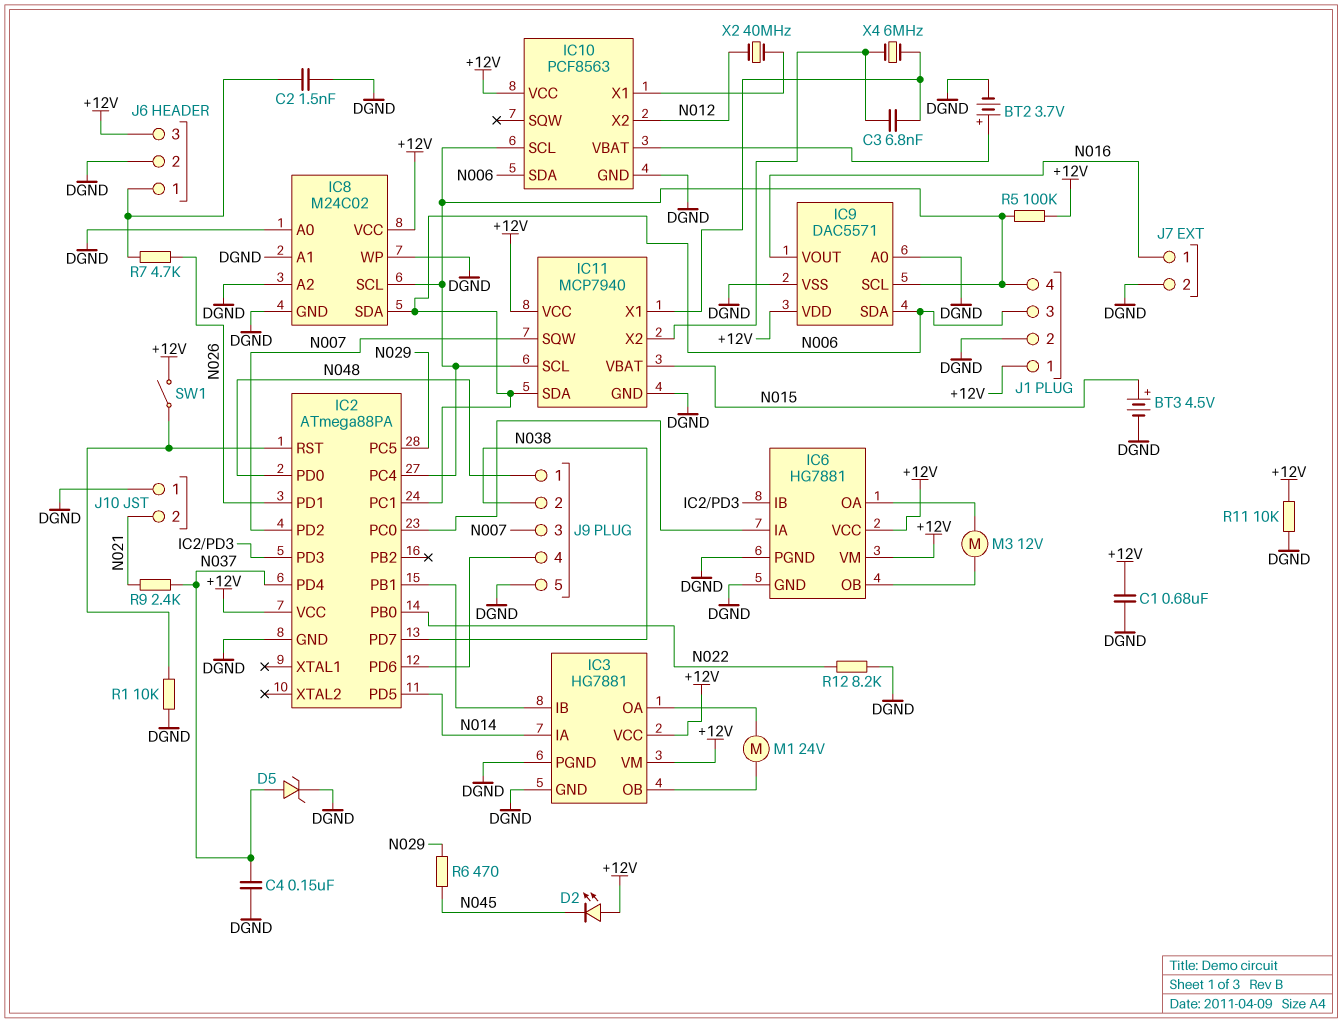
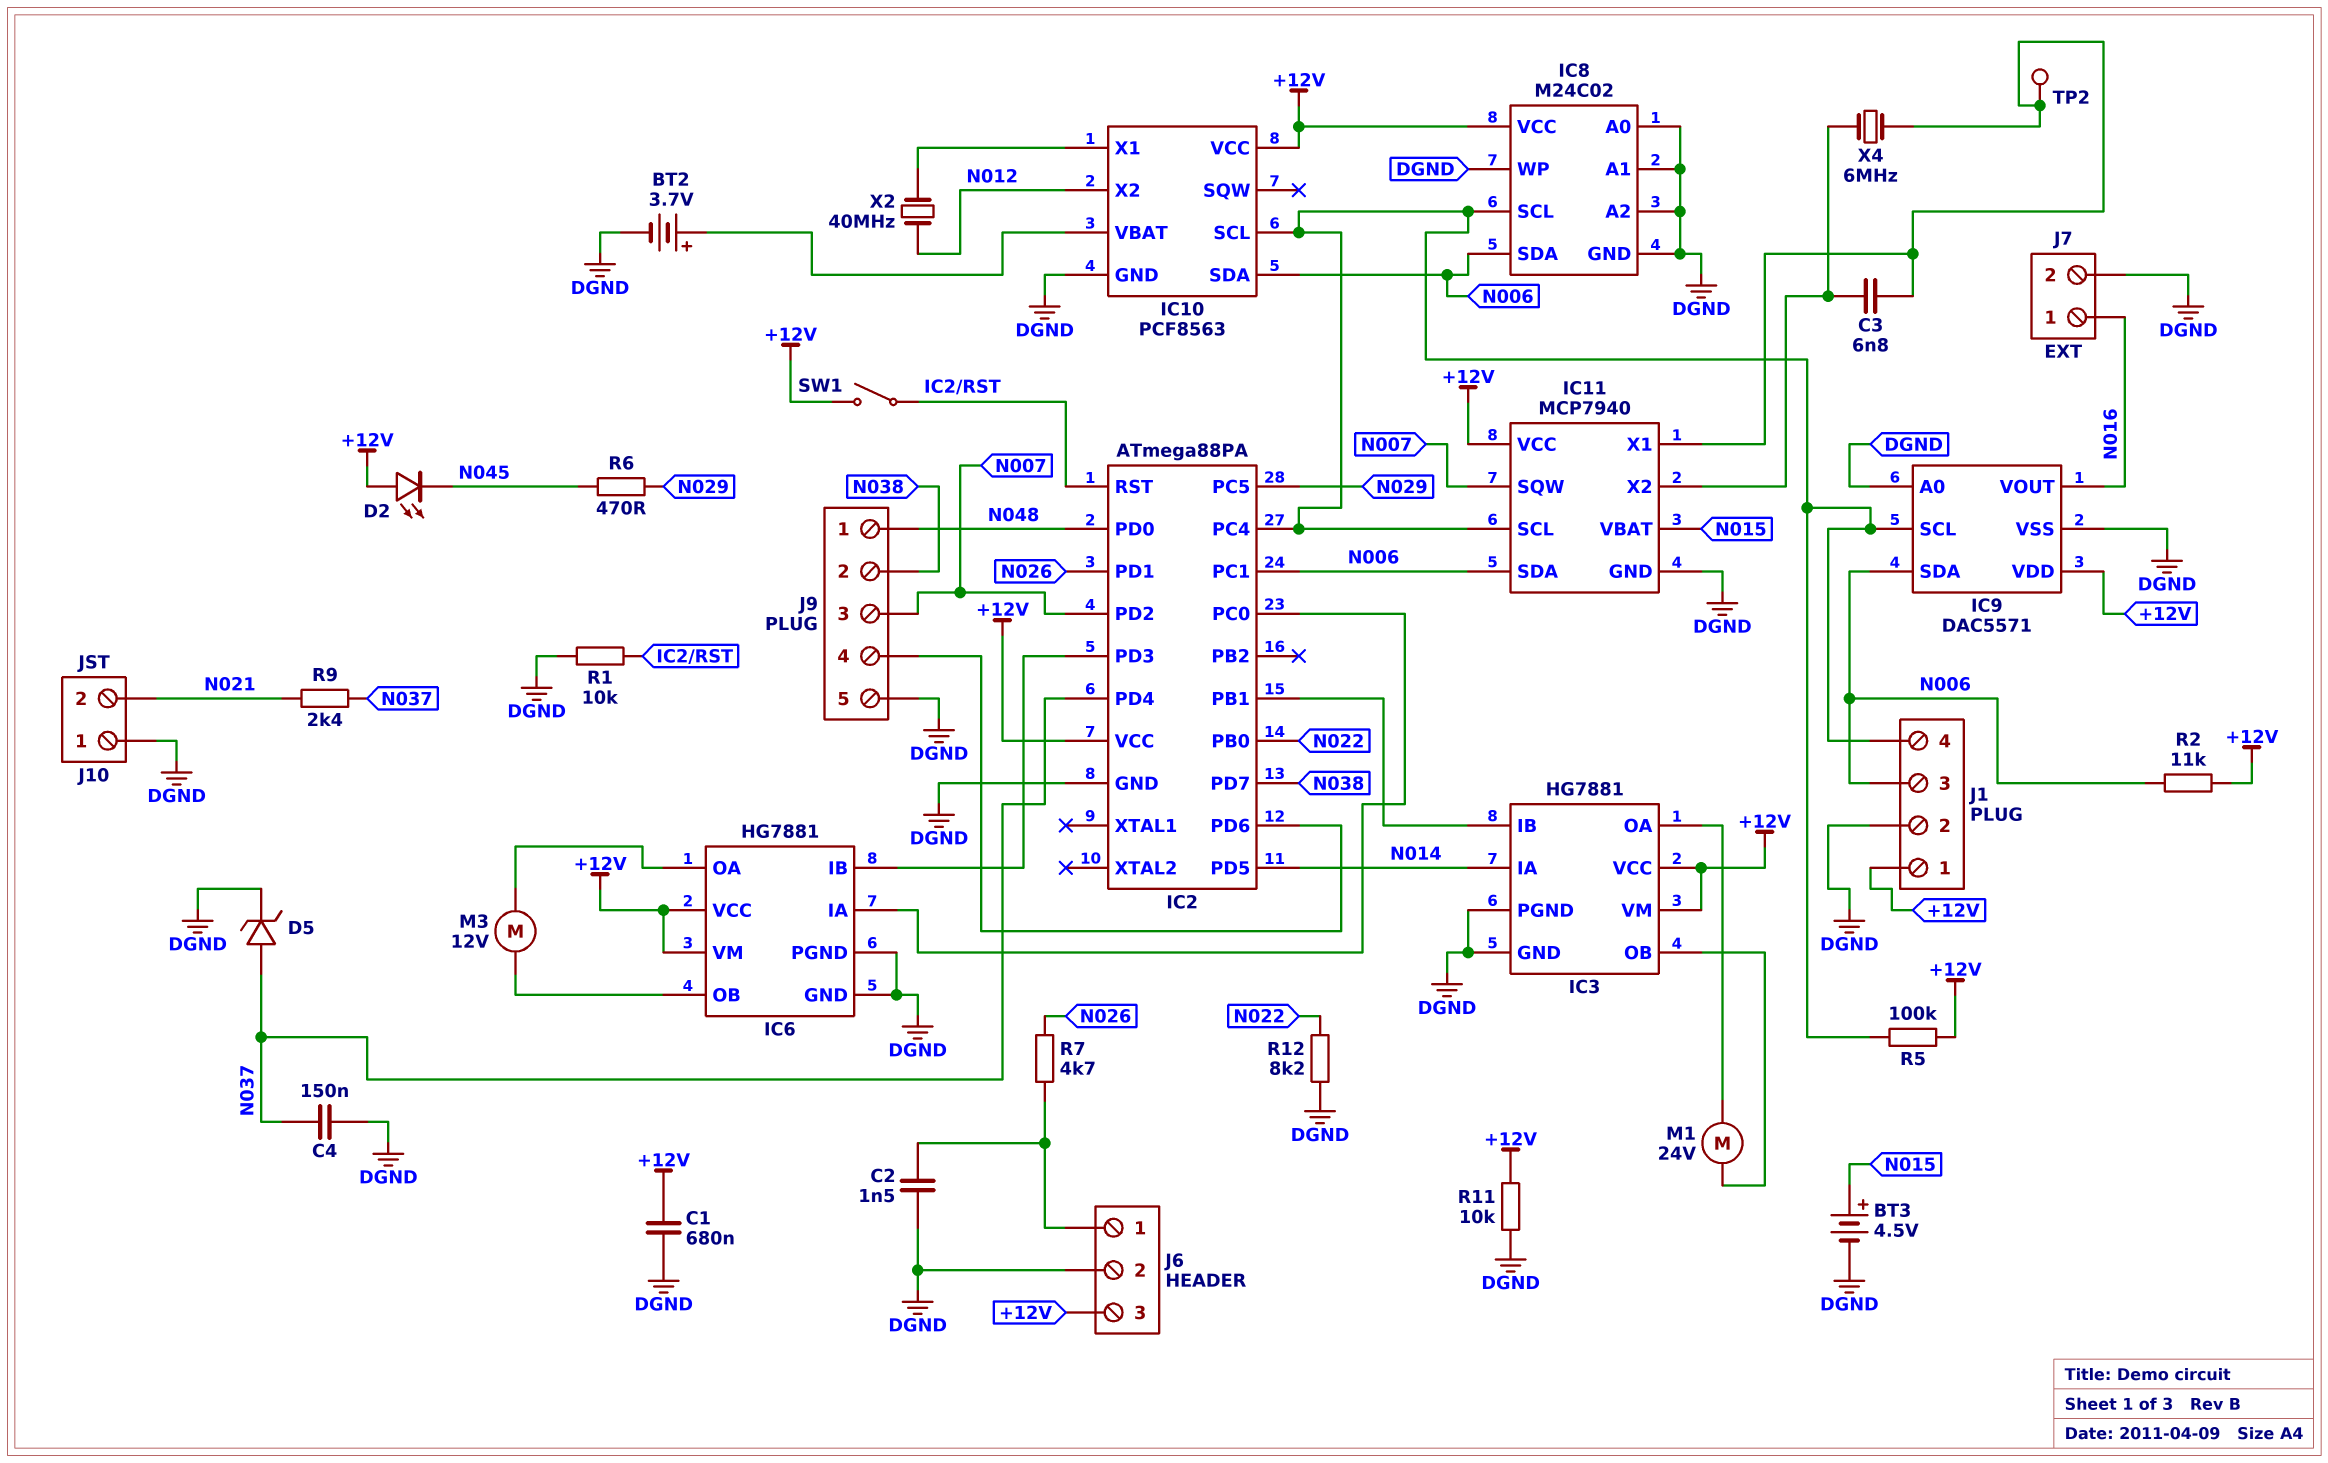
R2: none -> 11k (+12V, N006)
TP2: none -> test point (IC11/X1)

